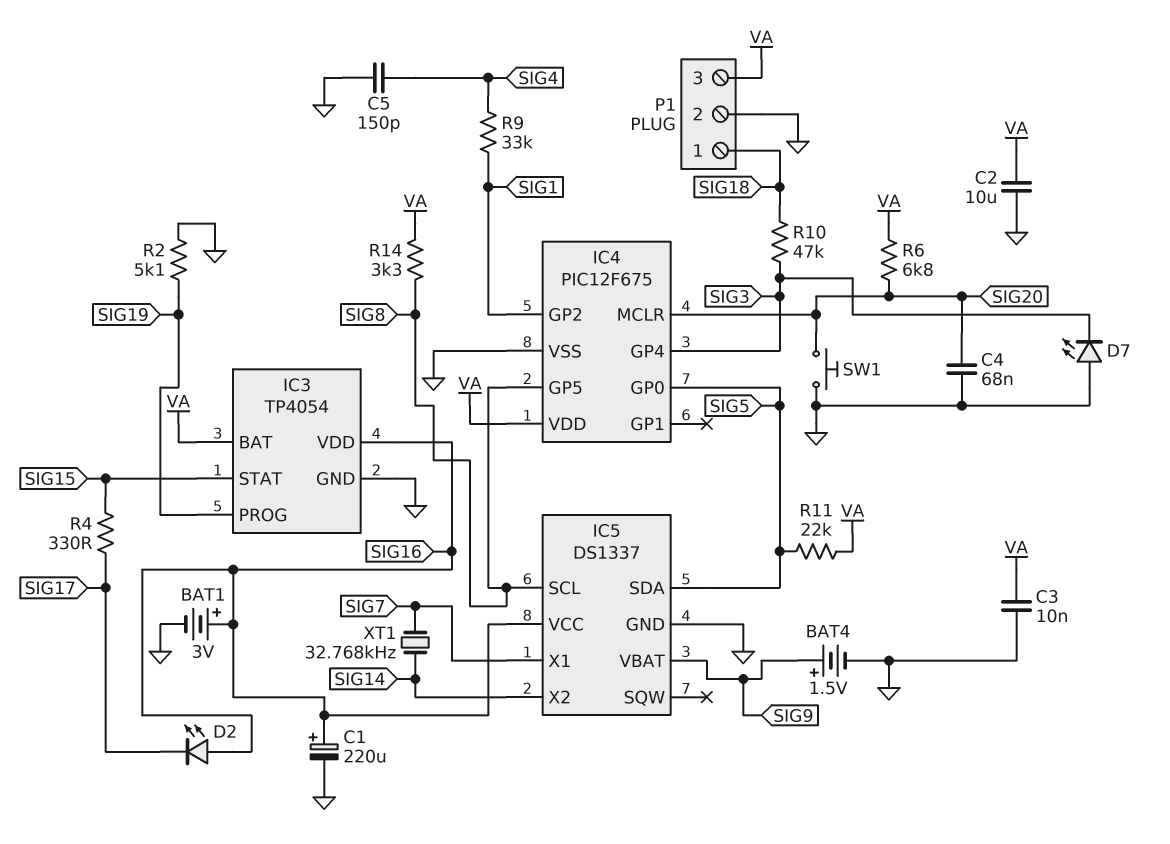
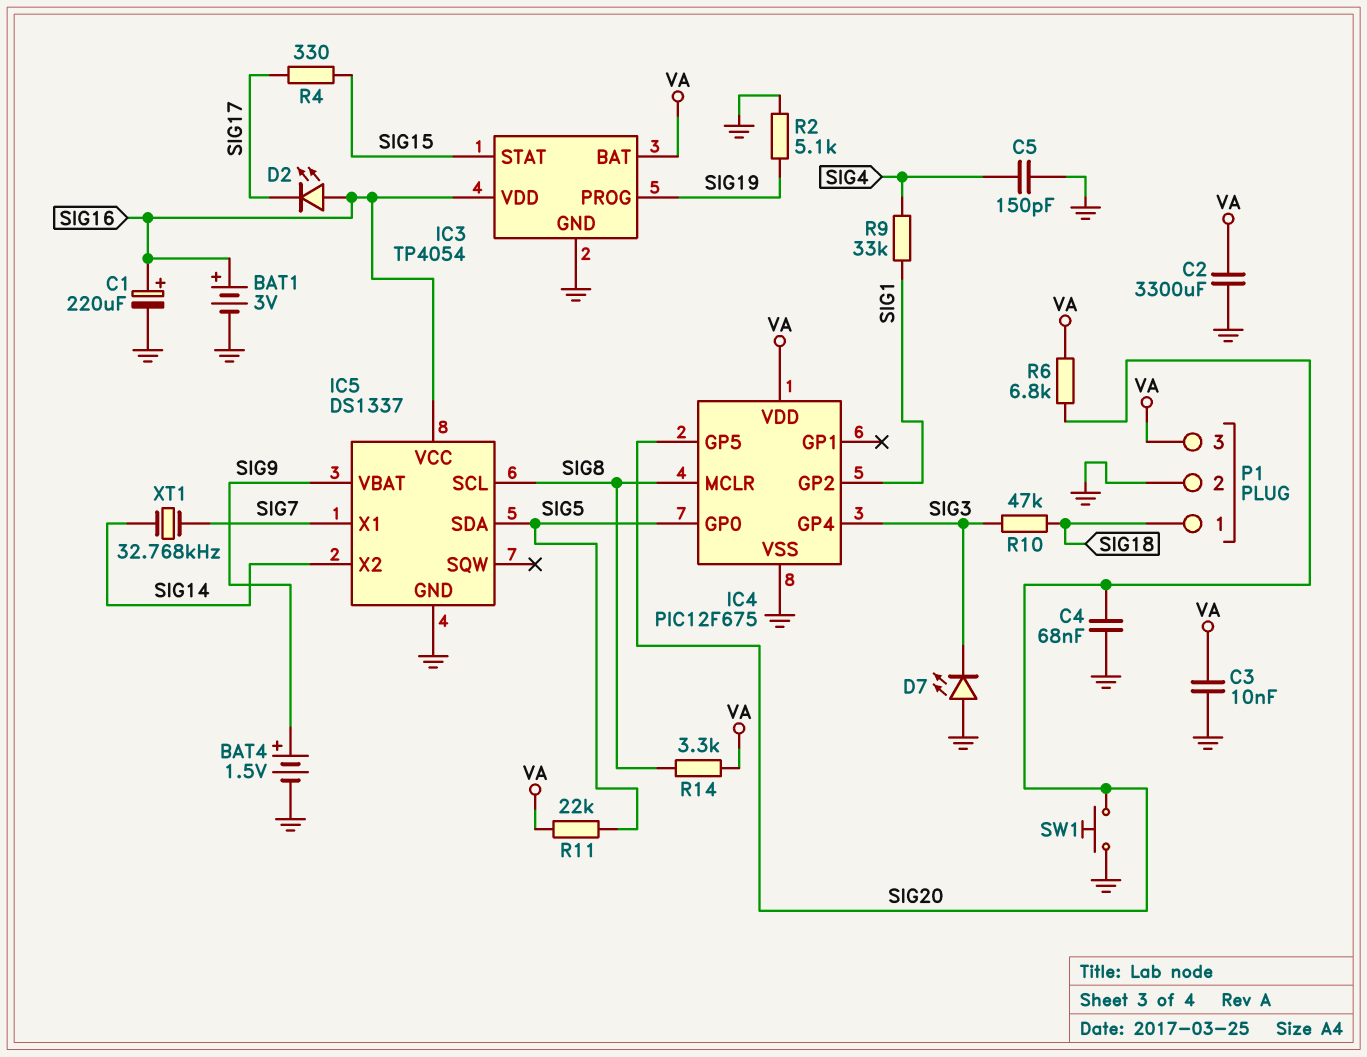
C2: 10uF (GND, VA) -> 3300uF (GND, VA)
IC4 pin GP5: SIG8 -> SIG20
IC4 pin MCLR: SIG20 -> SIG8

